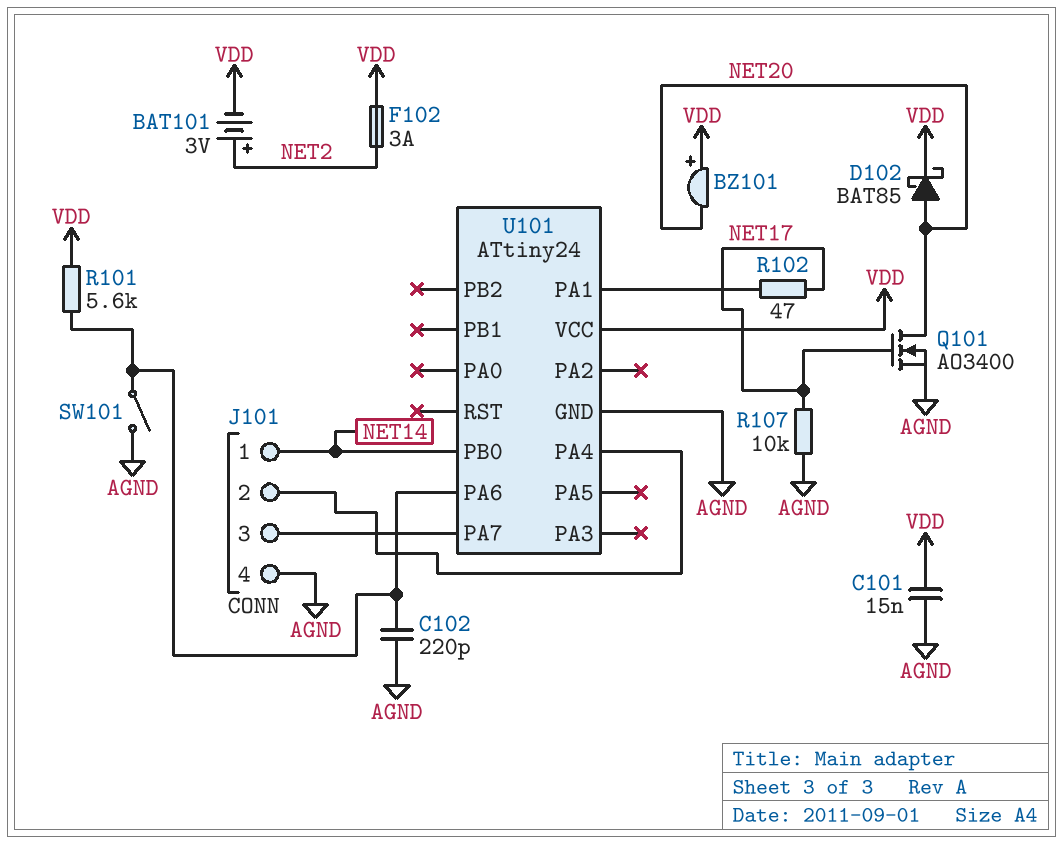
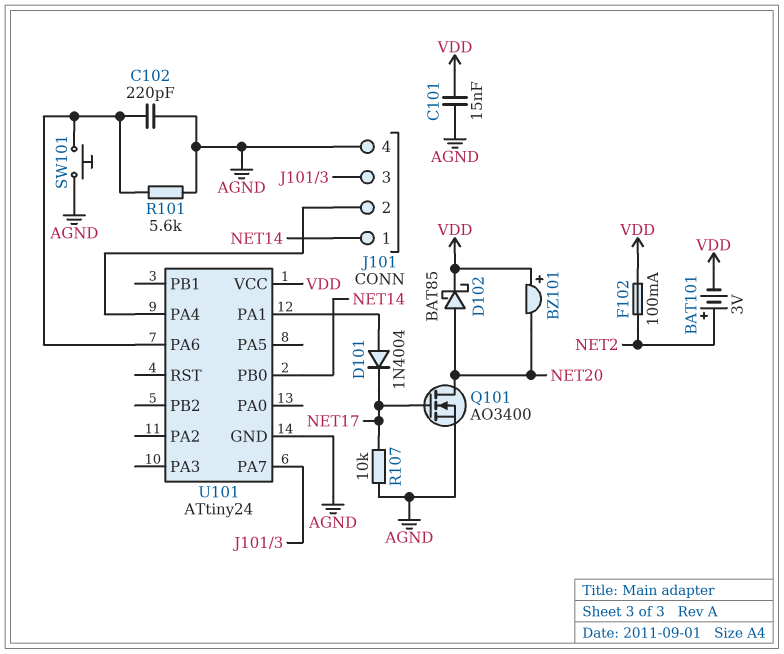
D101: none -> diode 1N4004 (A U101/PA1, K NET17)
F102: 3A (NET2, VDD) -> 100mA (NET2, VDD)
R101: 5.6k (U101/PA6, VDD) -> 5.6k (AGND, U101/PA6)
R102: 47 (NET17, U101/PA1) -> none
SW101: switch (AGND, U101/PA6) -> button (AGND, U101/PA6)

